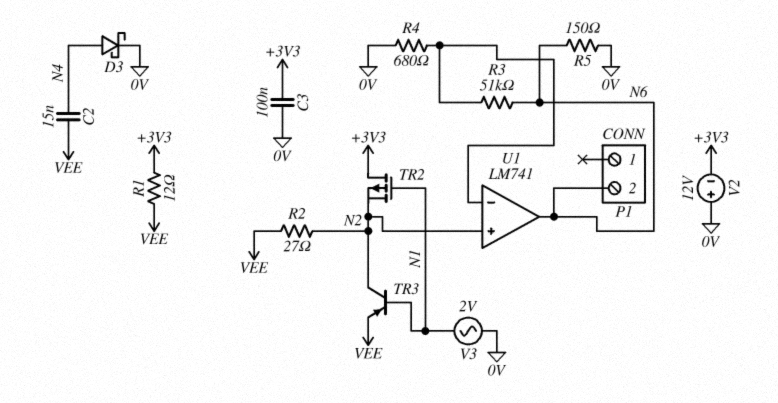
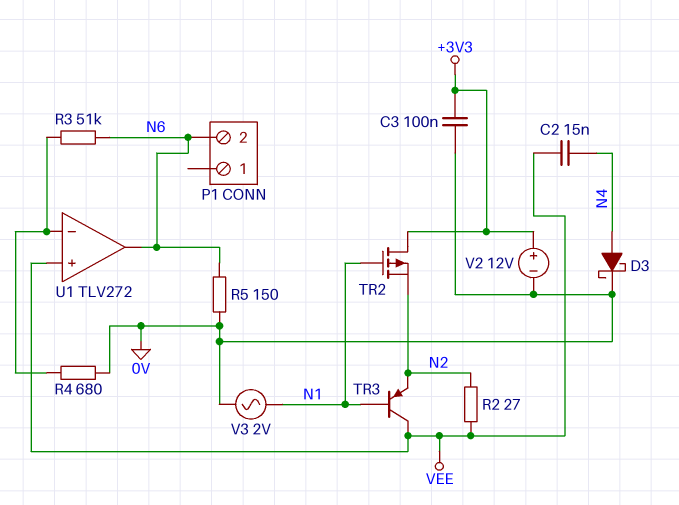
R1: 12 (+3V3, VEE) -> none
TR3: PNP (B N1, C N2, E VEE) -> PNP (B N1, C VEE, E N2)
U1: LM741 -> TLV272
U1 pin in+: N2 -> VEE
V2: 12V (plus 0V, minus +3V3) -> 12V (plus +3V3, minus 0V)

